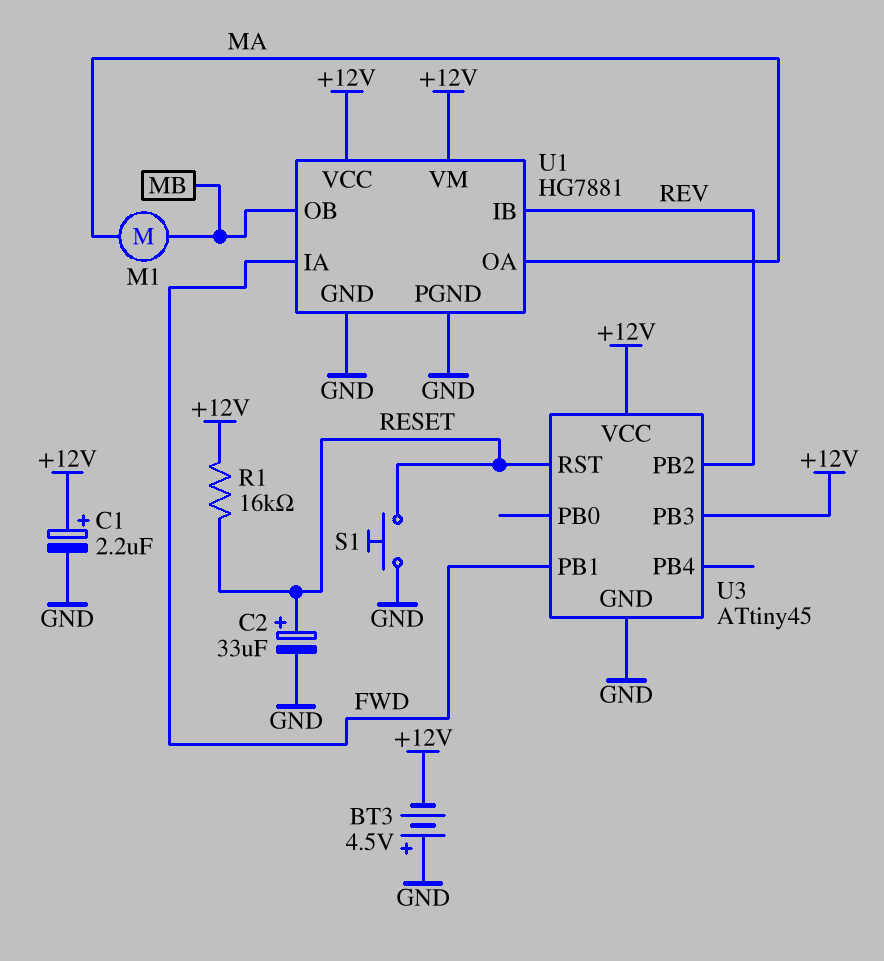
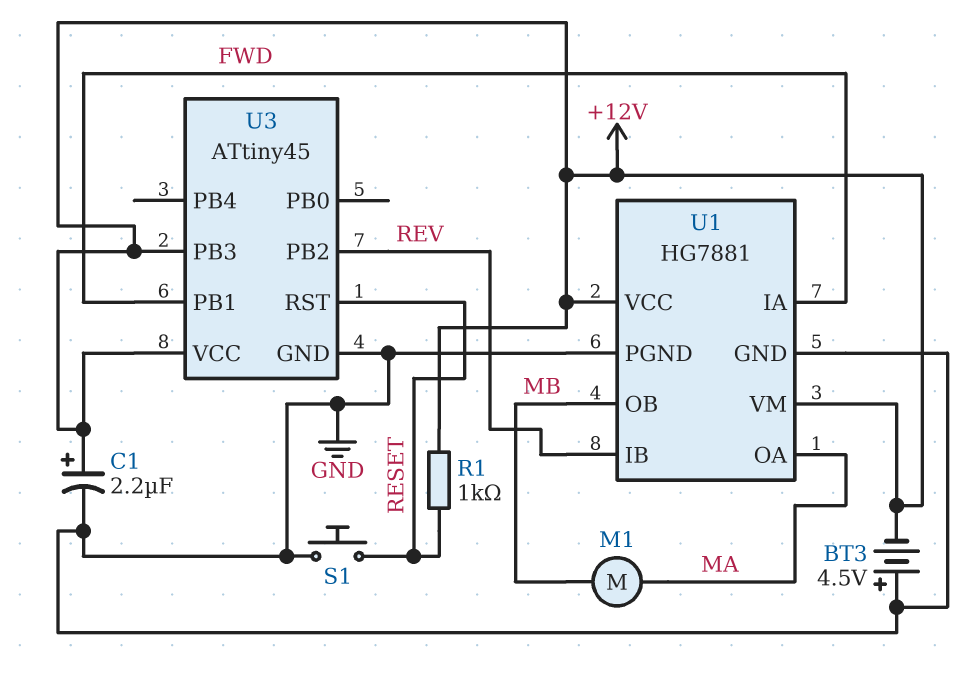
C2: 33uF (plus RESET, minus GND) -> none
R1: 16k (+12V, RESET) -> 1k (+12V, RESET)

